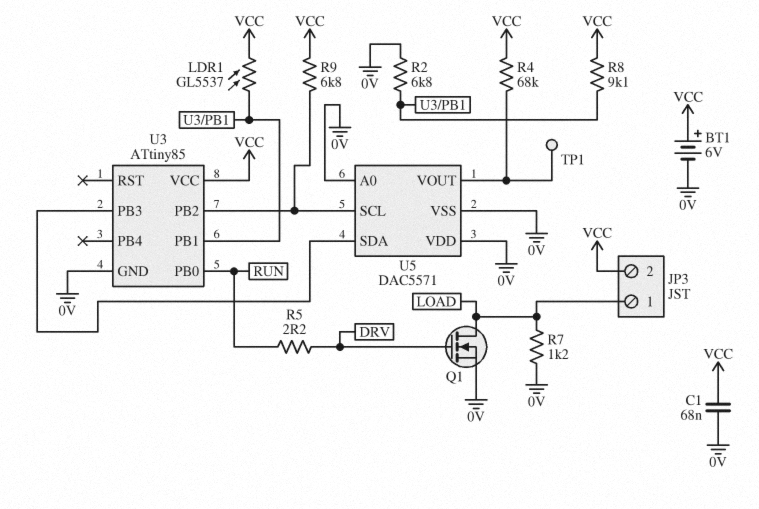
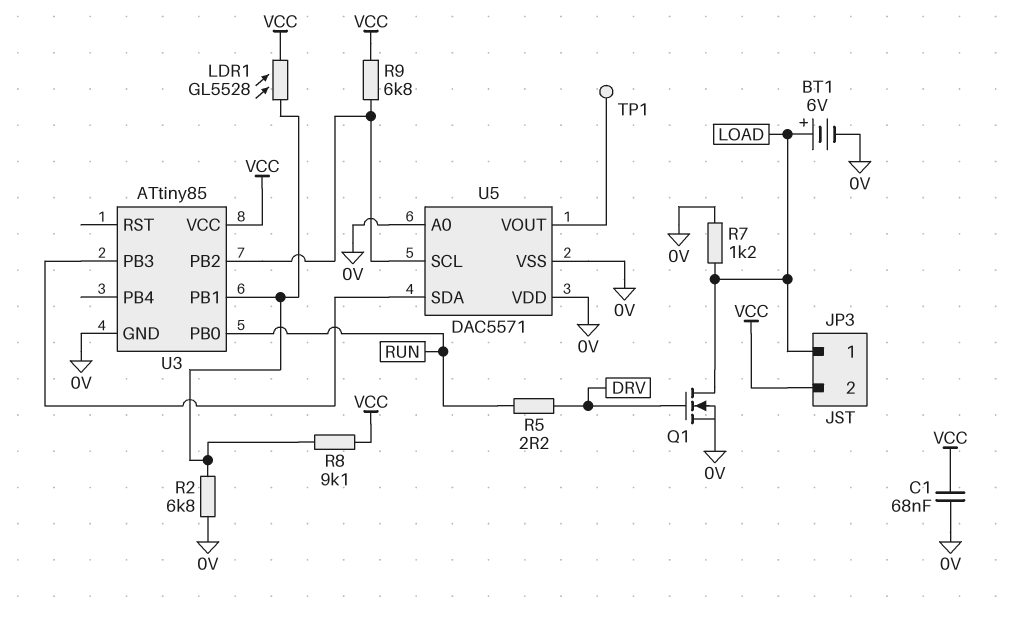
BT1: 6V (plus VCC, minus 0V) -> 6V (plus LOAD, minus 0V)
LDR1: GL5537 (U3/PB1, VCC) -> GL5528 (U3/PB1, VCC)
R4: 68k (U5/VOUT, VCC) -> none

